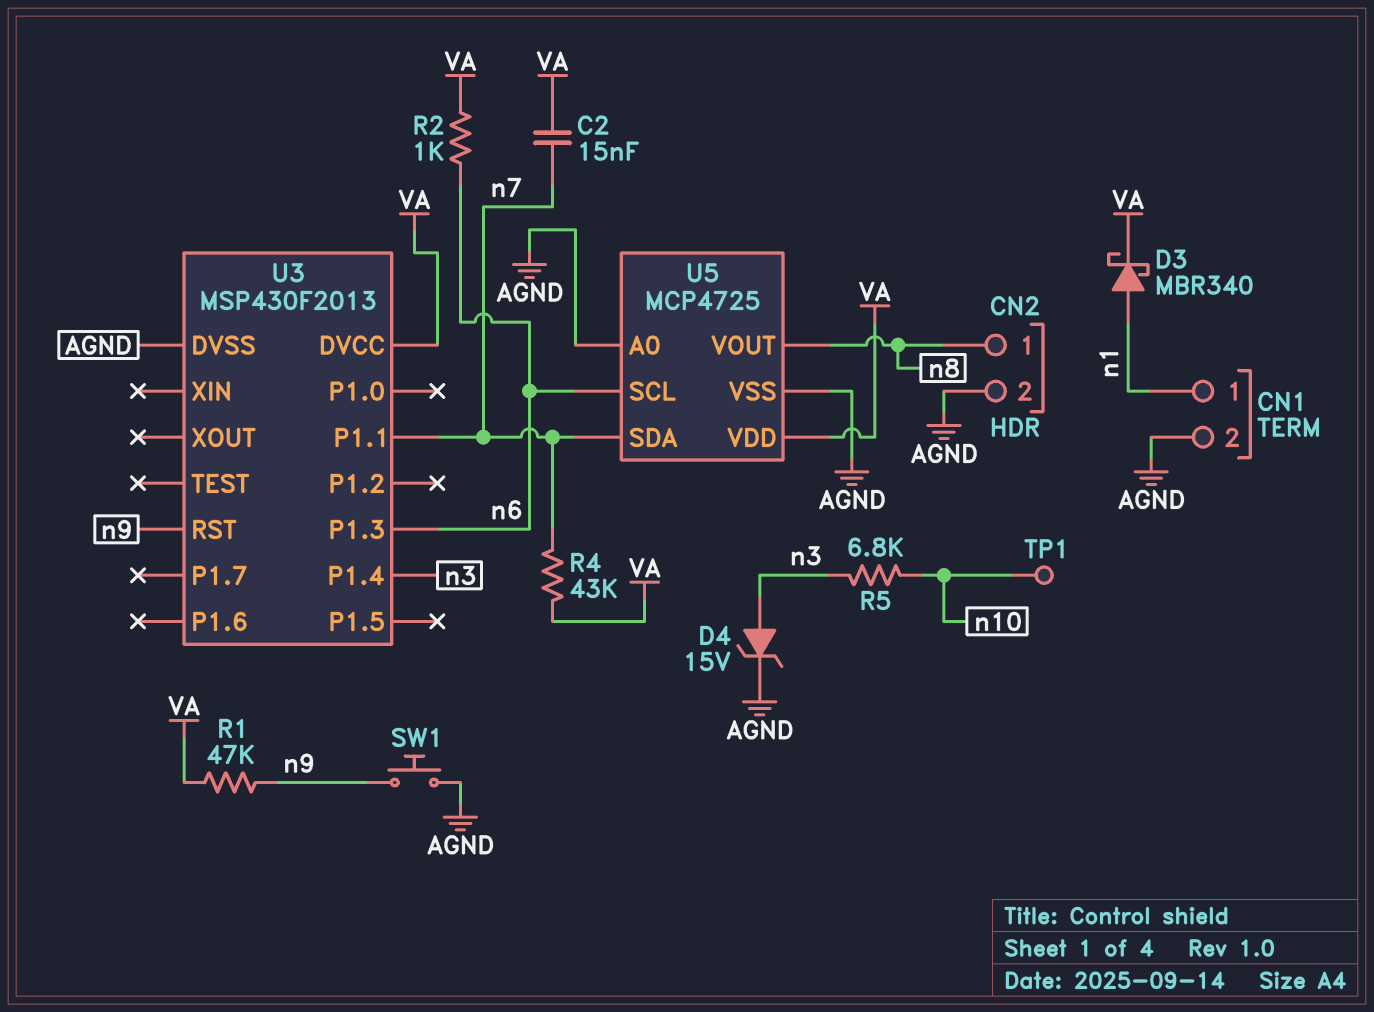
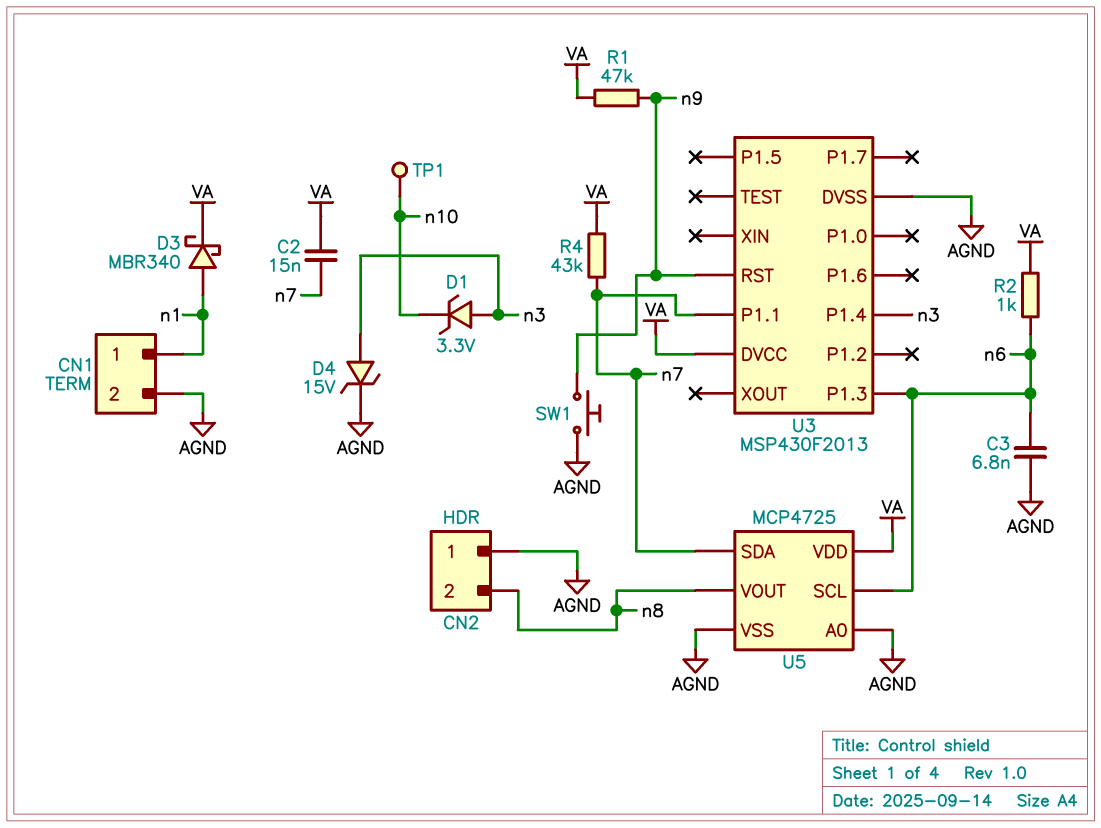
C3: none -> 6.8nF (AGND, n6)
CN2 pin 1: n8 -> AGND
CN2 pin 2: AGND -> n8
D1: none -> zener 3.3V (A n3, K n10)
R5: 6.8k (n3, n10) -> none

